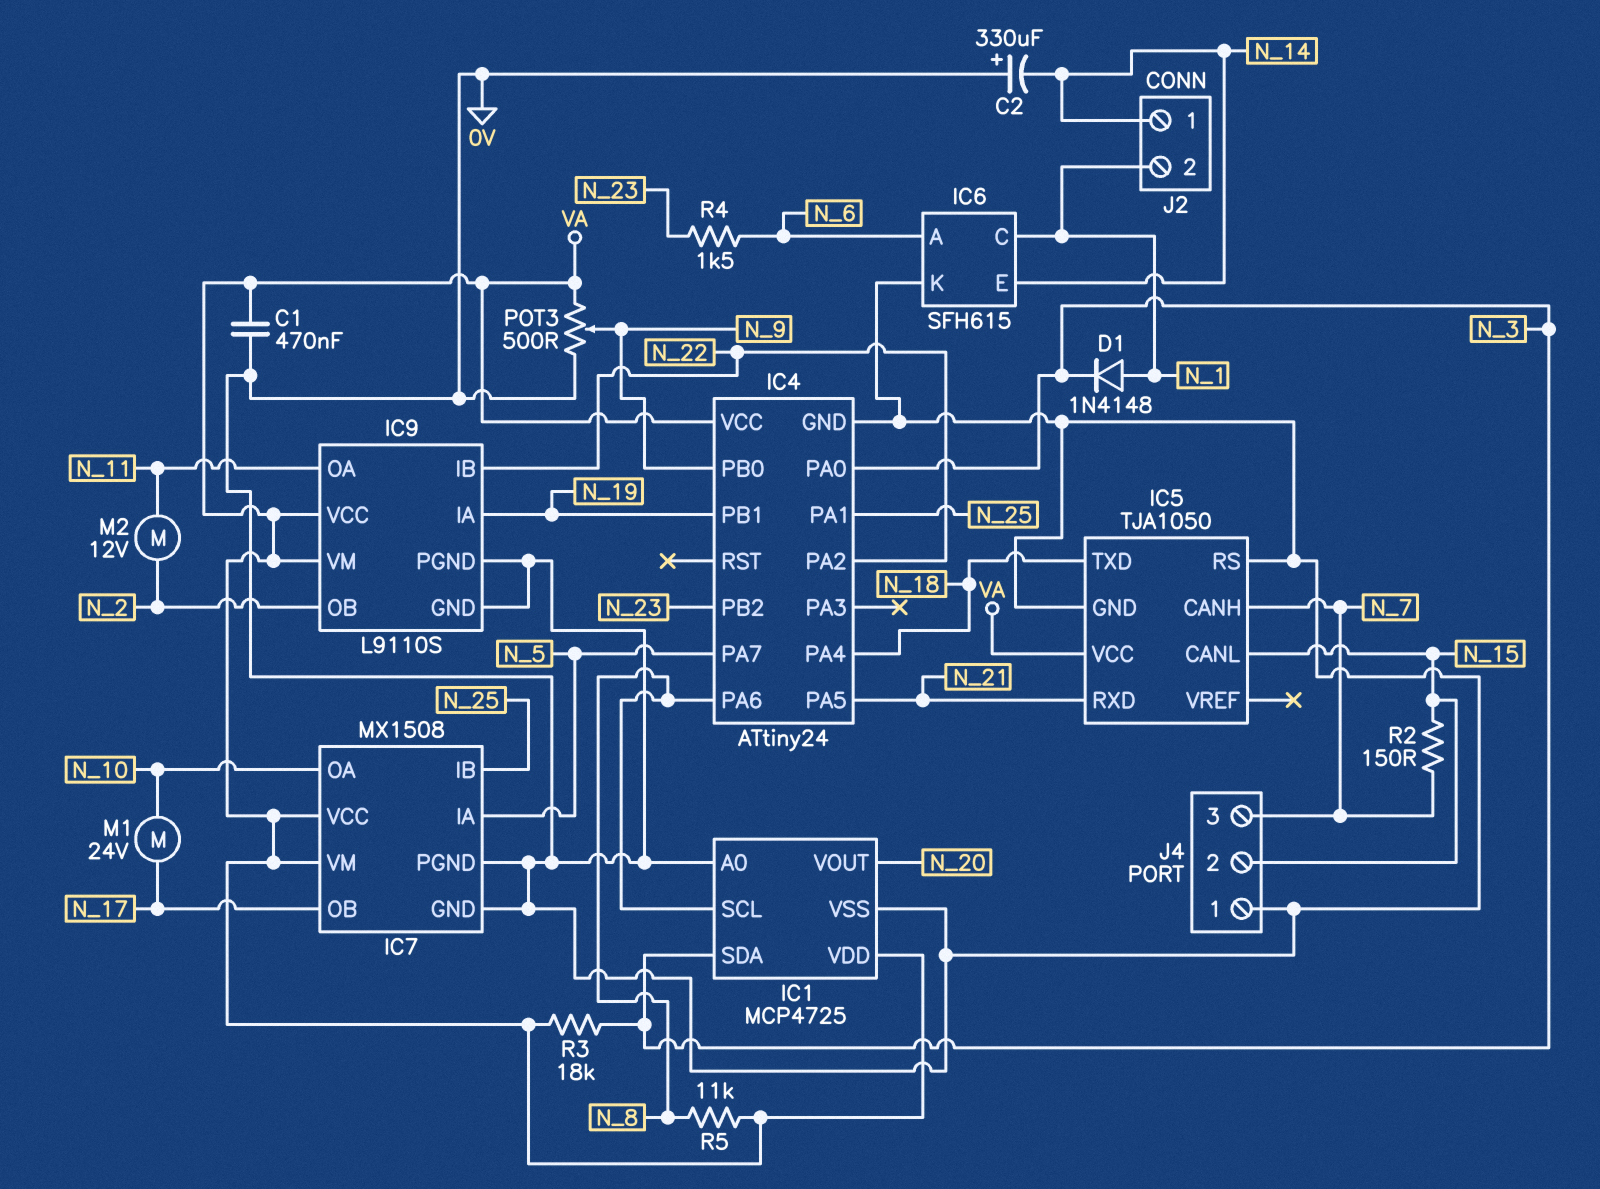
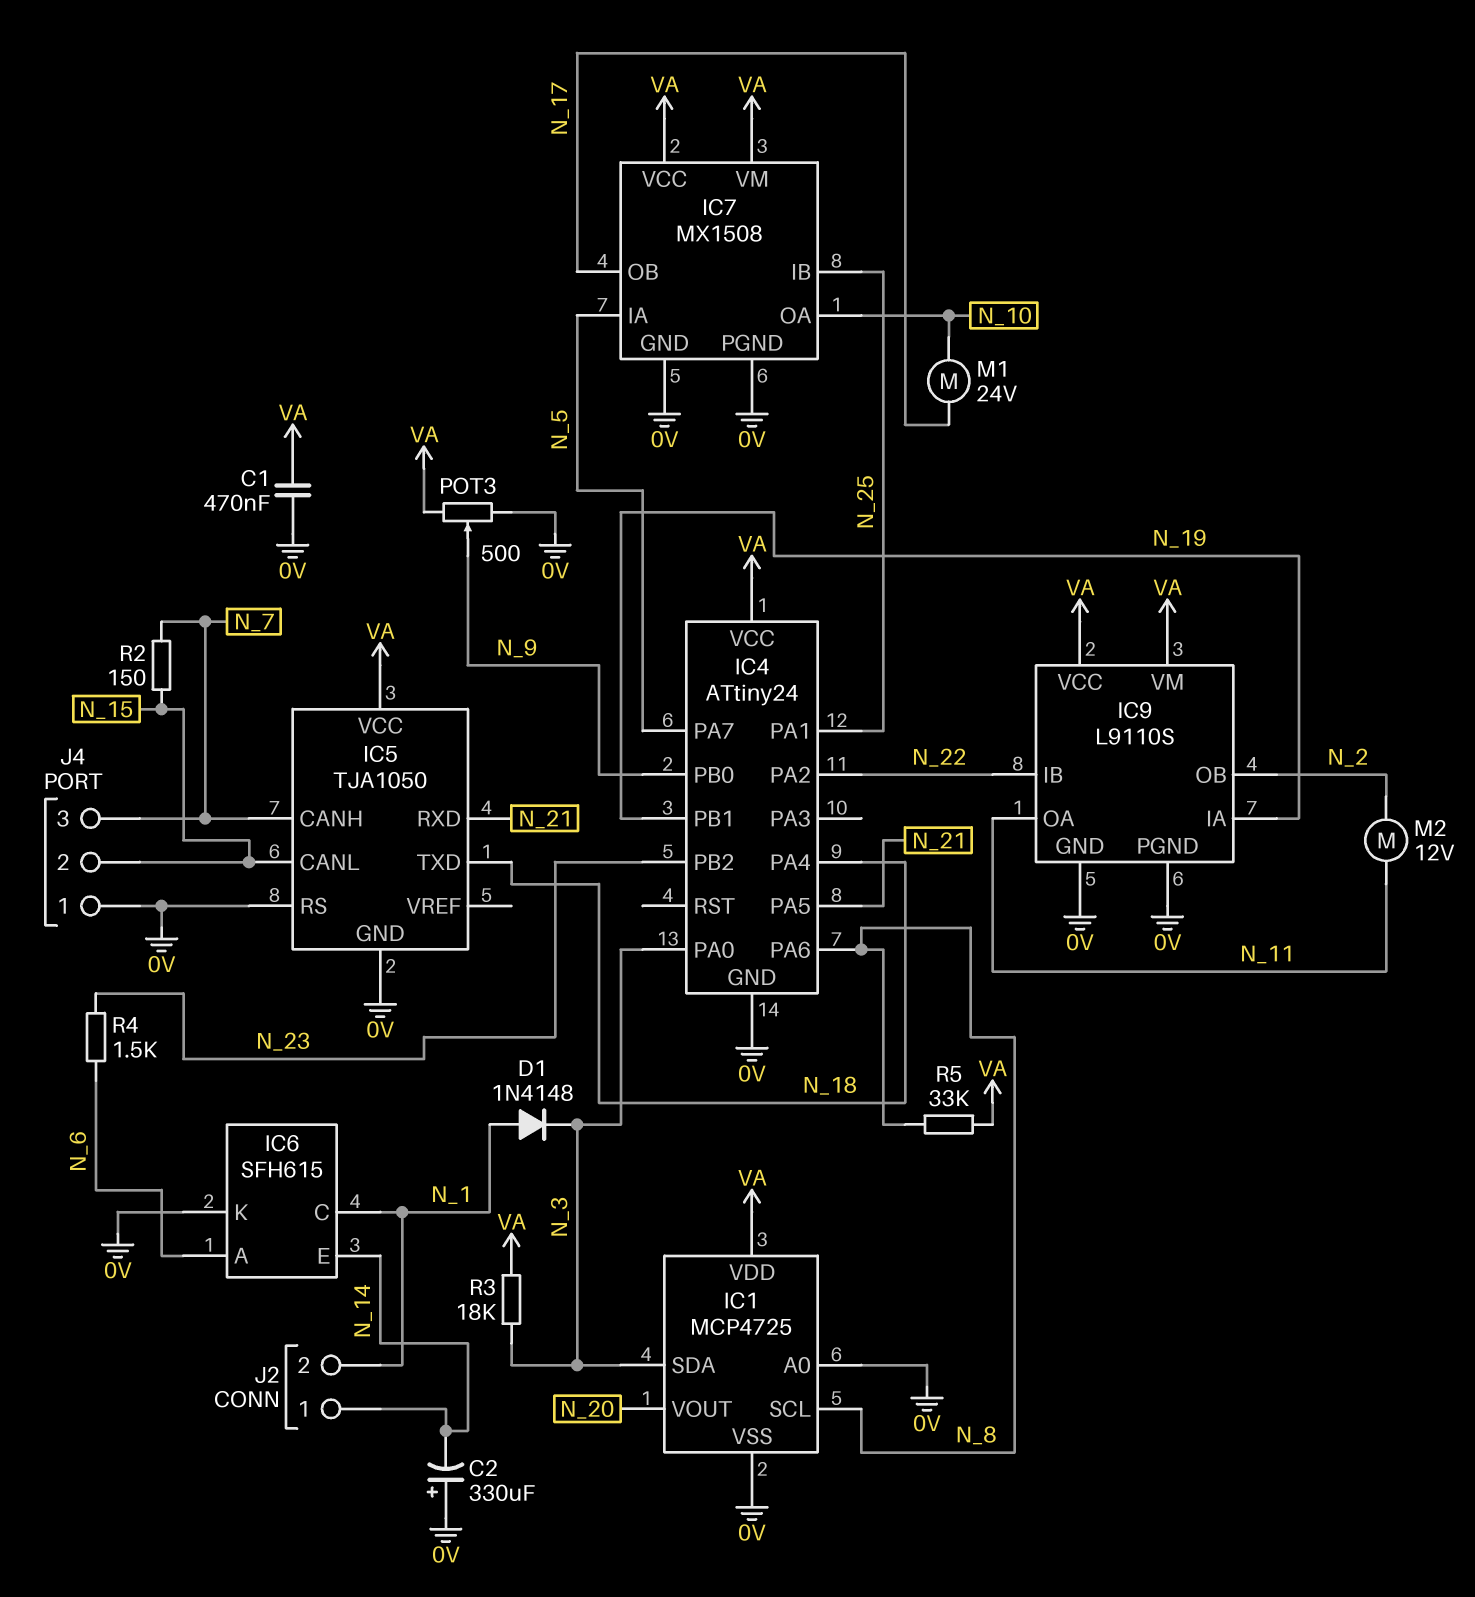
R5: 11k (N_8, VA) -> 33k (N_8, VA)

